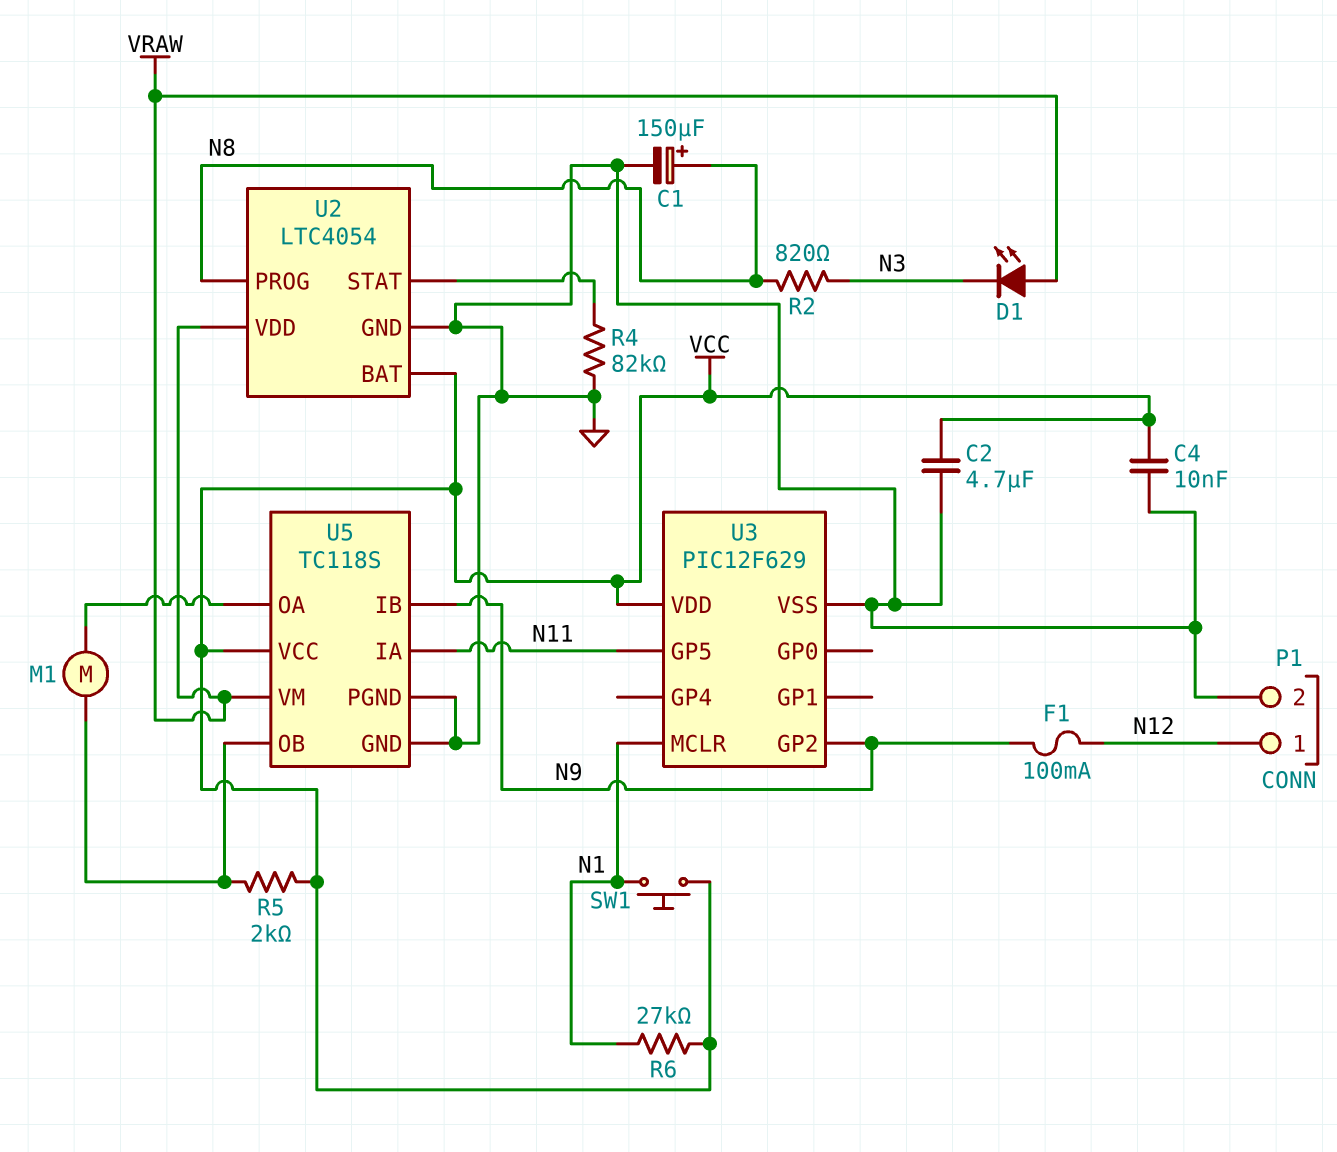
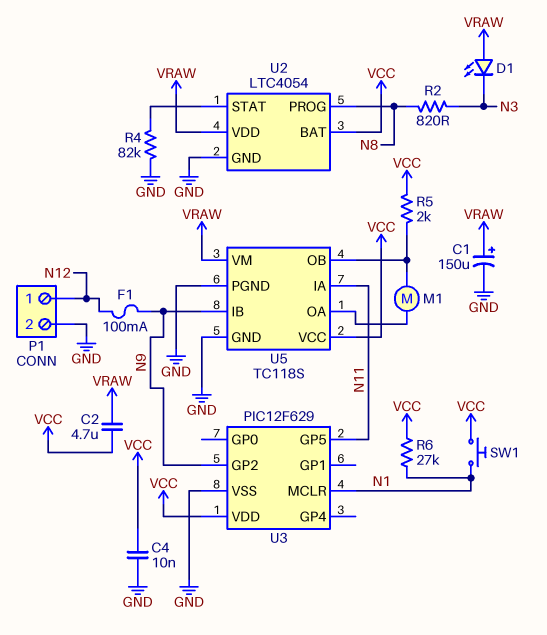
C1: 150uF (plus N8, minus GND) -> 150uF (plus VRAW, minus GND)
C2: 4.7uF (GND, VCC) -> 4.7uF (VCC, VRAW)

